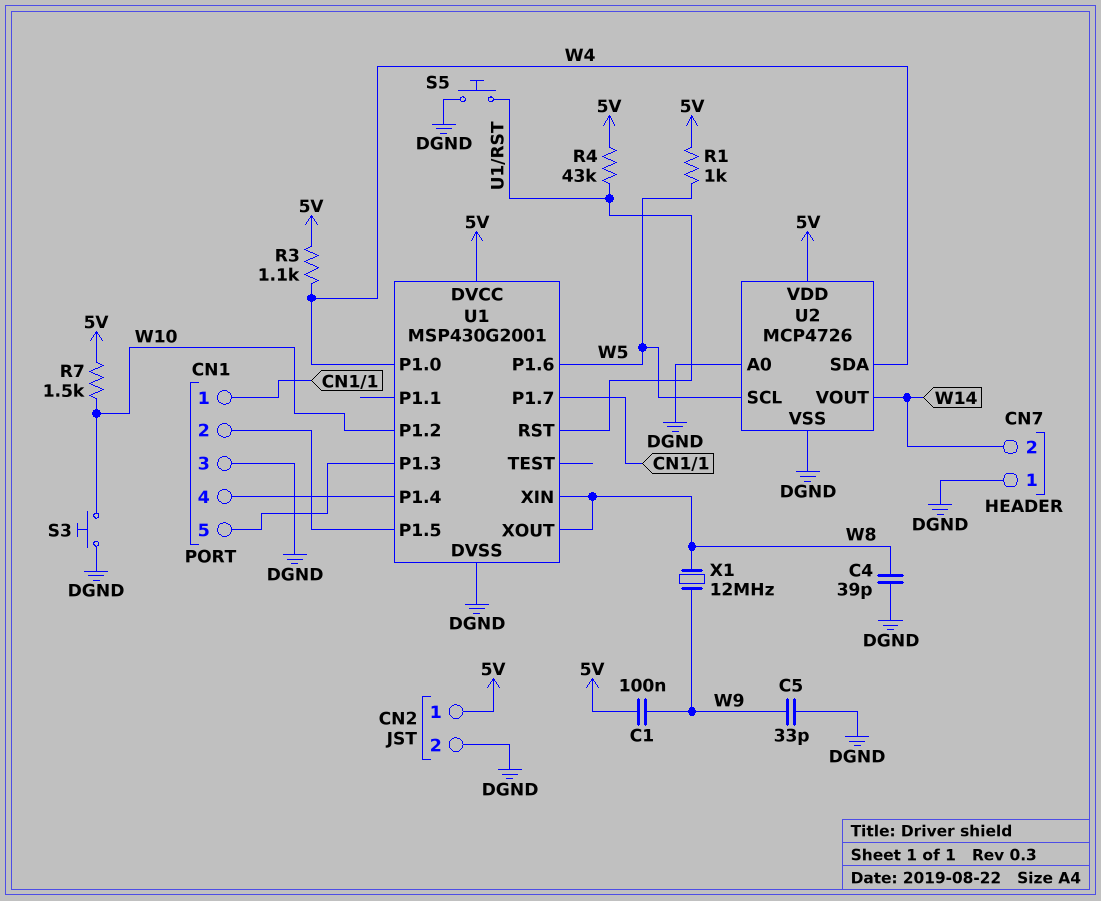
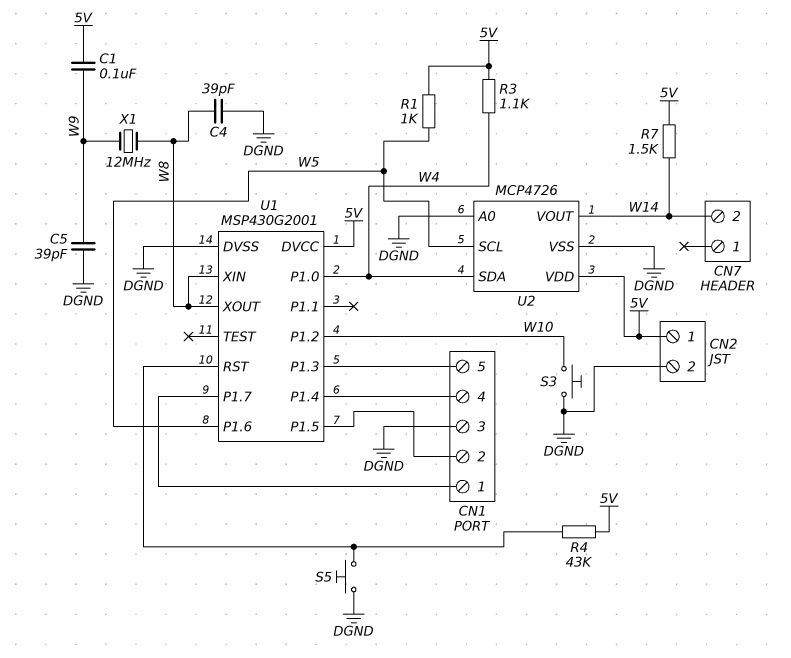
C5: 33pF (DGND, W9) -> 39pF (DGND, W9)
CN7 pin 1: DGND -> none
R7: 1.5k (5V, W10) -> 1.5k (5V, W14)

